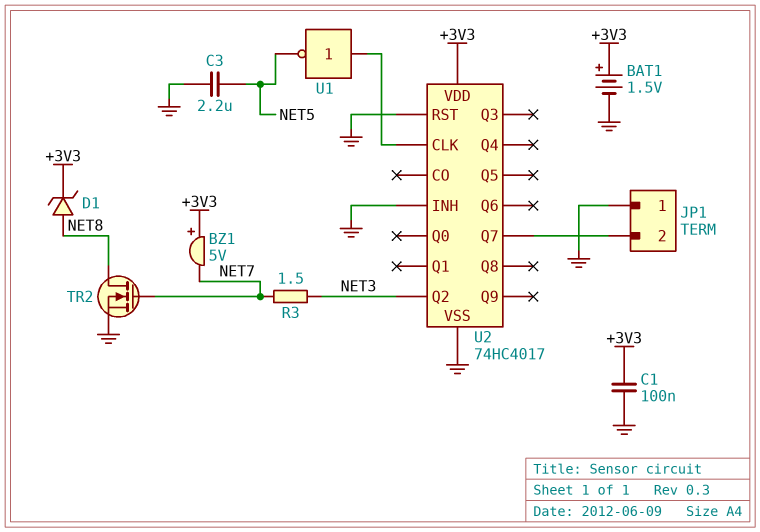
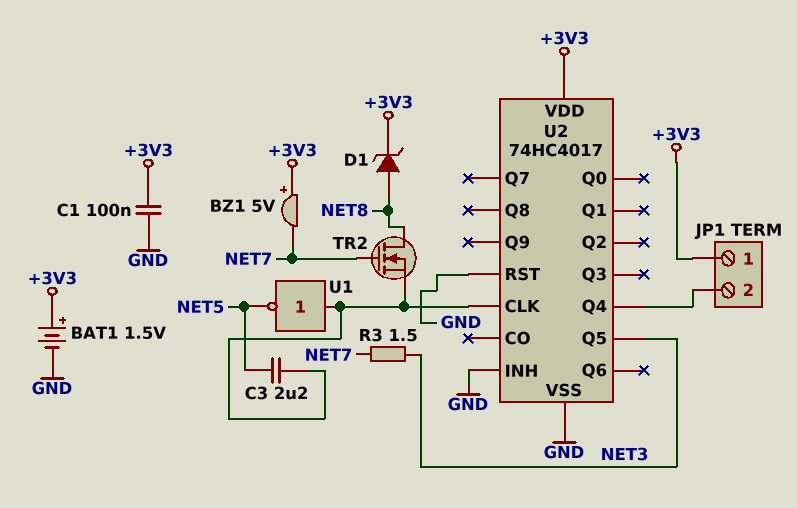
C3: 2.2uF (GND, NET5) -> 2.2uF (NET5, U2/CLK)
JP1 pin 1: GND -> +3V3
TR2: NMOS (G NET7, D NET8, S GND) -> NMOS (G NET7, D NET8, S U2/CLK)
U2 pin Q2: NET3 -> none
U2 pin Q4: none -> JP1/2
U2 pin Q5: none -> NET3
U2 pin Q7: JP1/2 -> none

